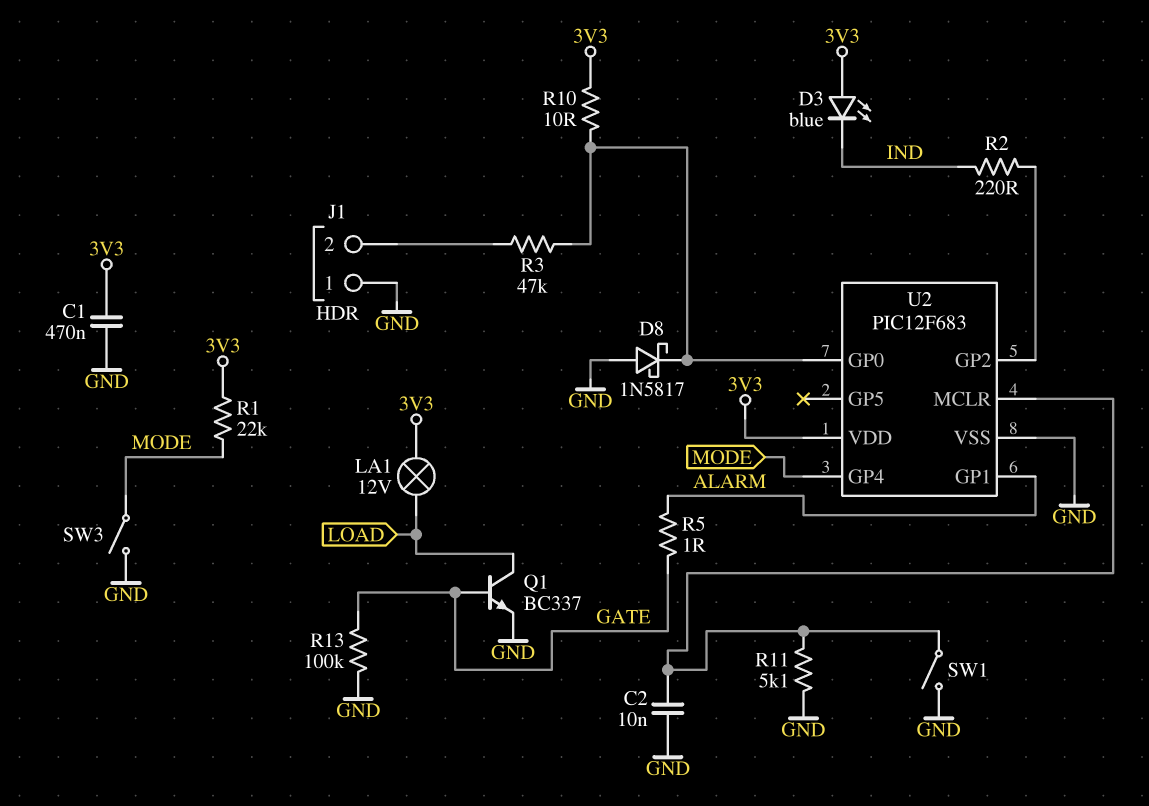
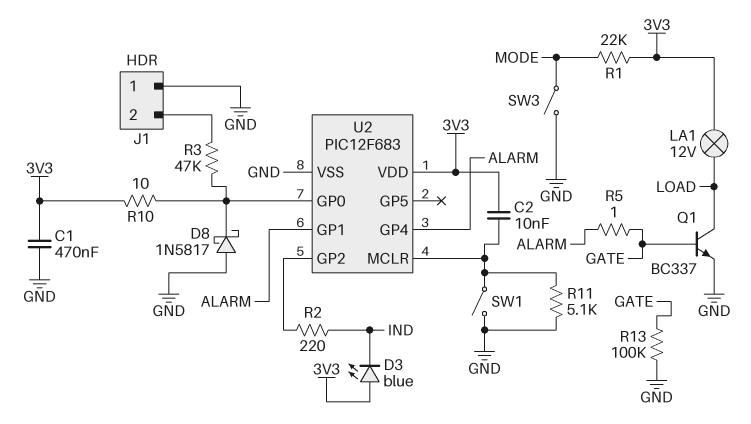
C2: 10nF (GND, U2/MCLR) -> 10nF (3V3, U2/MCLR)
U2 pin GP4: MODE -> ALARM

